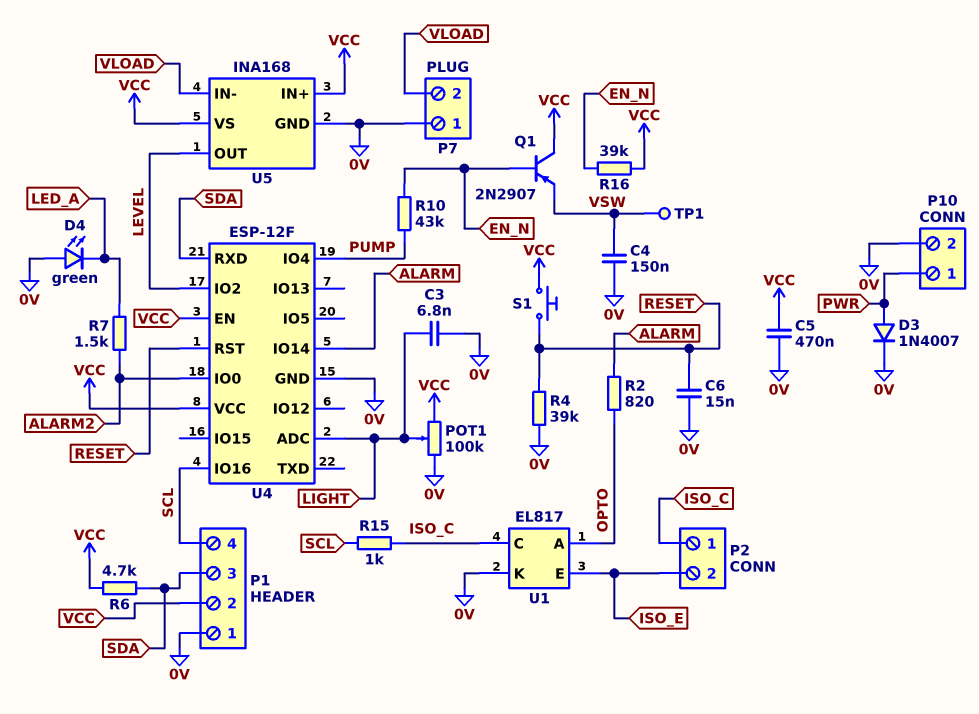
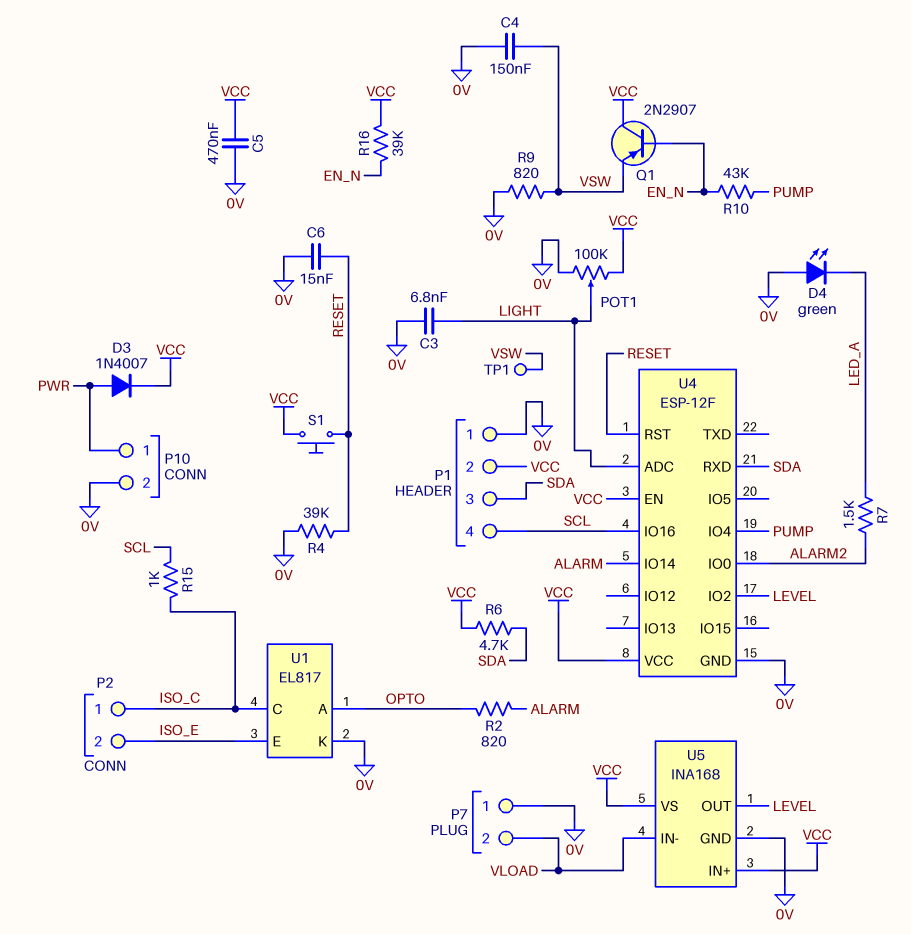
D3: diode 1N4007 (A PWR, K 0V) -> diode 1N4007 (A PWR, K VCC)
R9: none -> 820 (0V, VSW)

